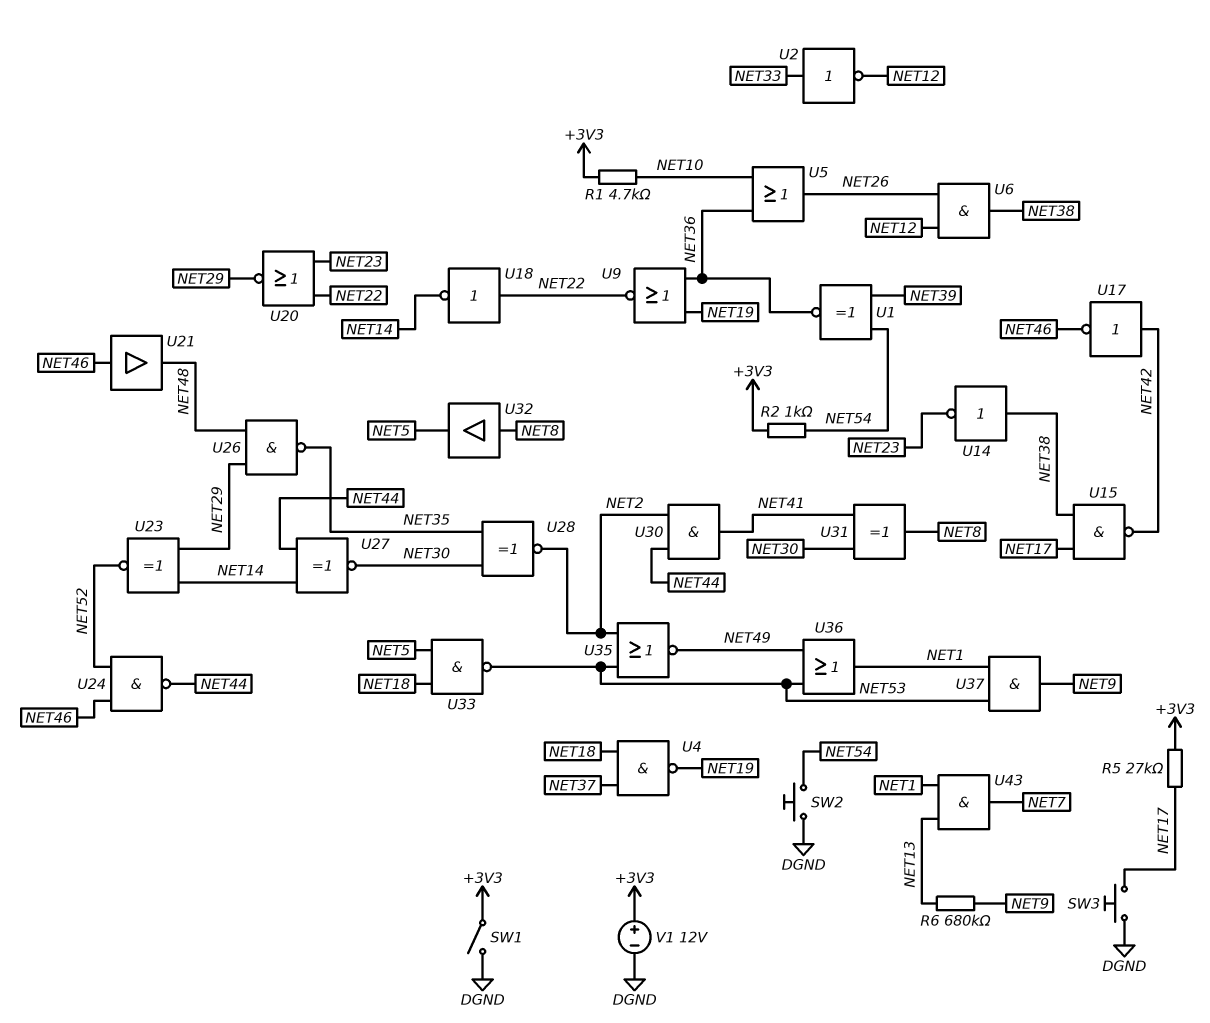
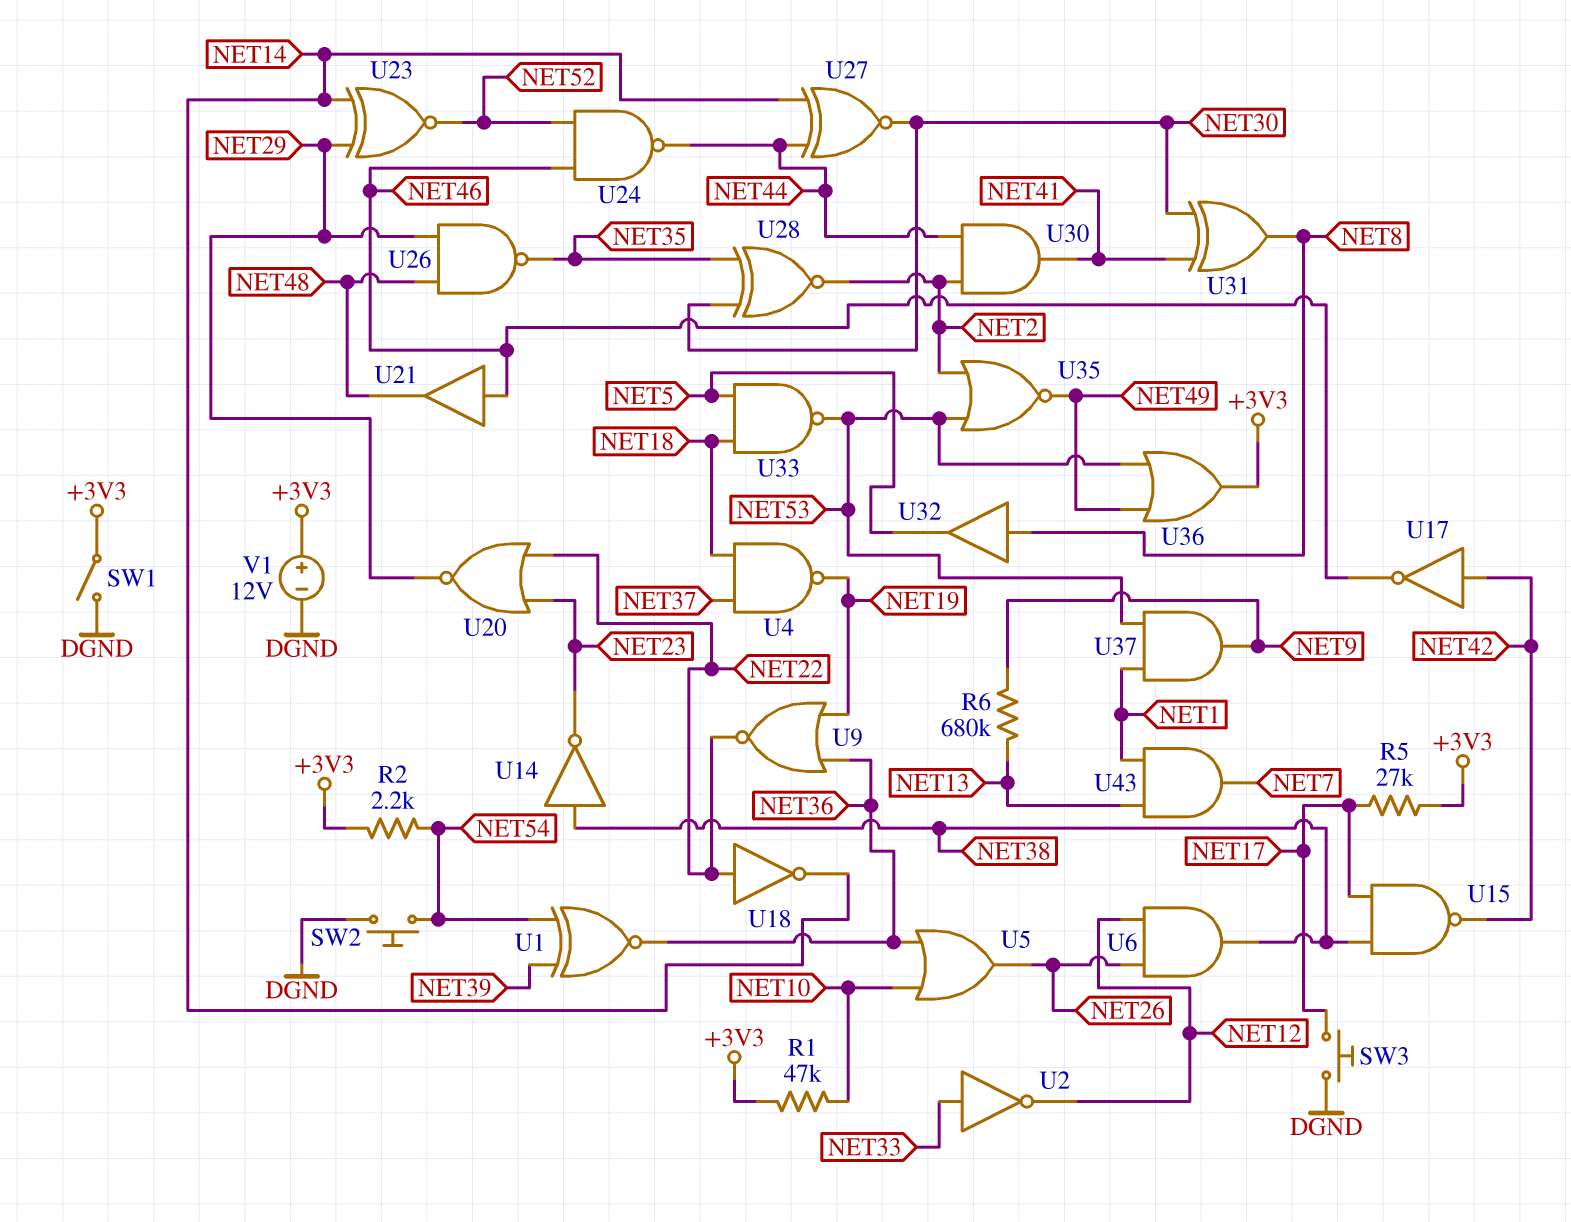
R1: 4.7k (+3V3, NET10) -> 47k (+3V3, NET10)
R2: 1k (+3V3, NET54) -> 2.2k (+3V3, NET54)
U36: OR (in NET49, in NET53, out NET1) -> OR (in NET49, in NET53, out +3V3)

